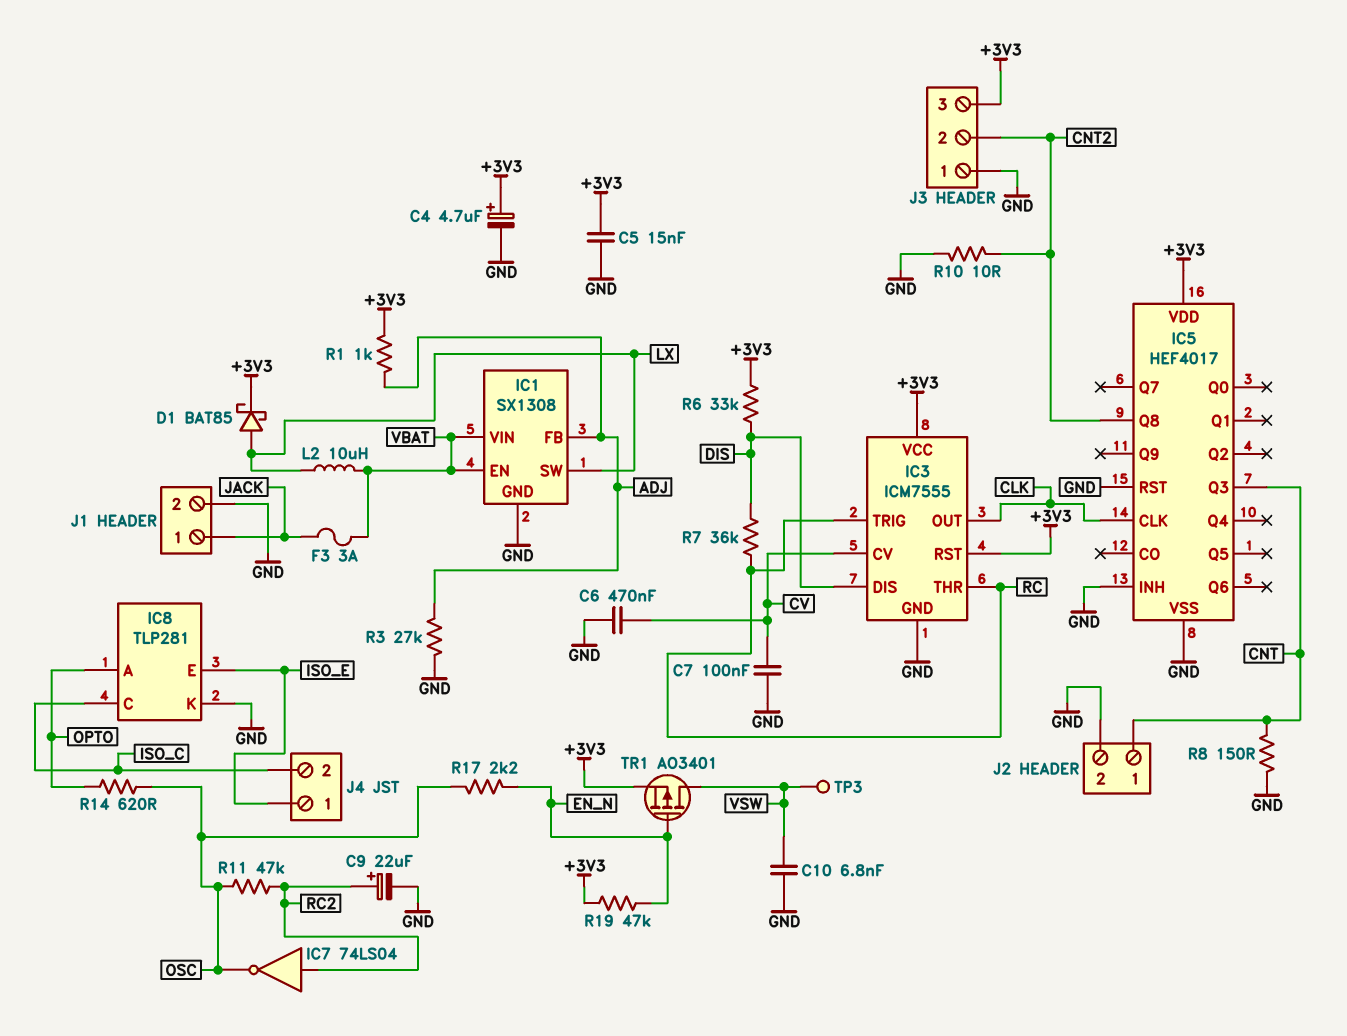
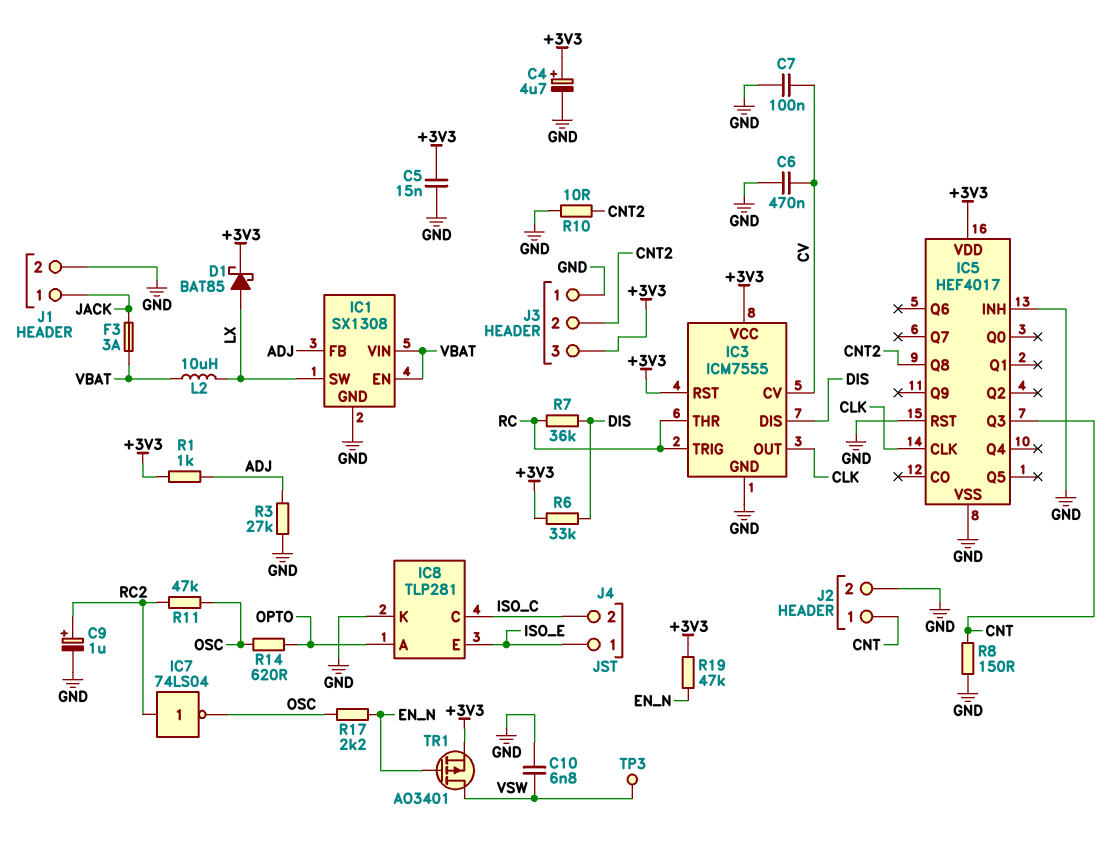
C9: 22uF (plus RC2, minus GND) -> 1uF (plus RC2, minus GND)

